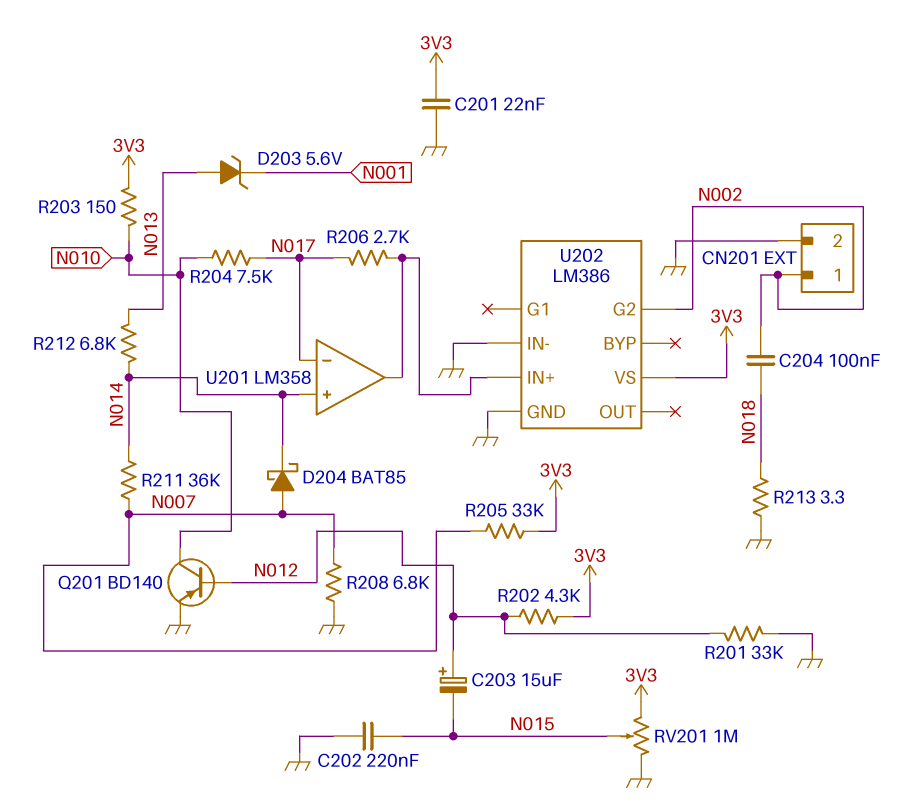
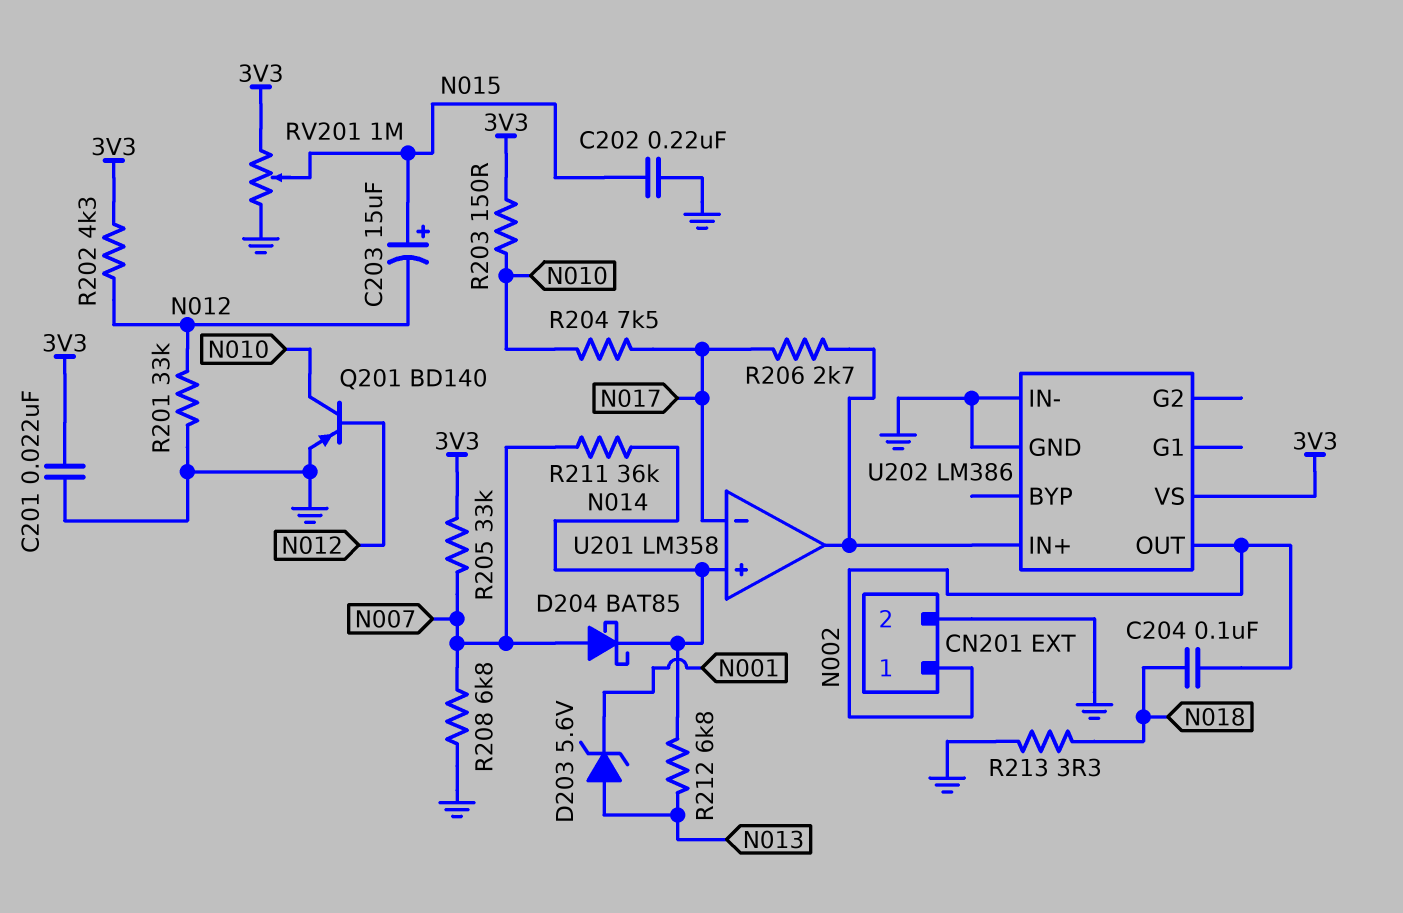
C203: 15uF (plus N012, minus N015) -> 15uF (plus N015, minus N012)
U202 pin G2: N002 -> none
U202 pin OUT: none -> N002

